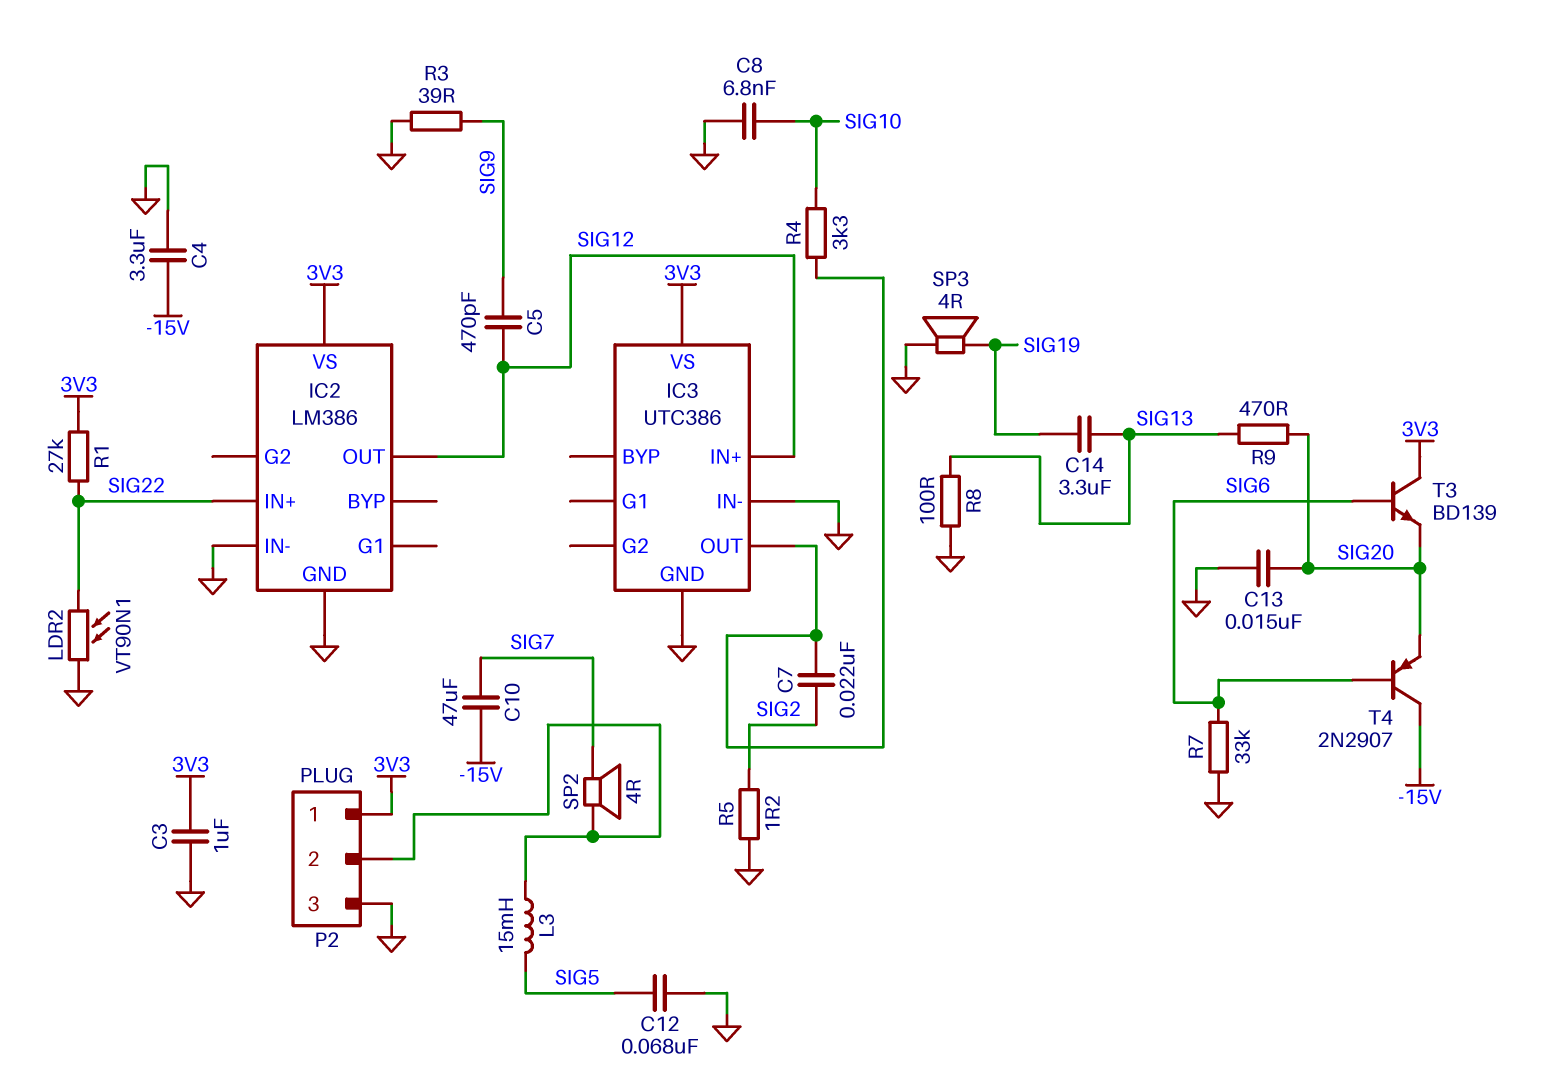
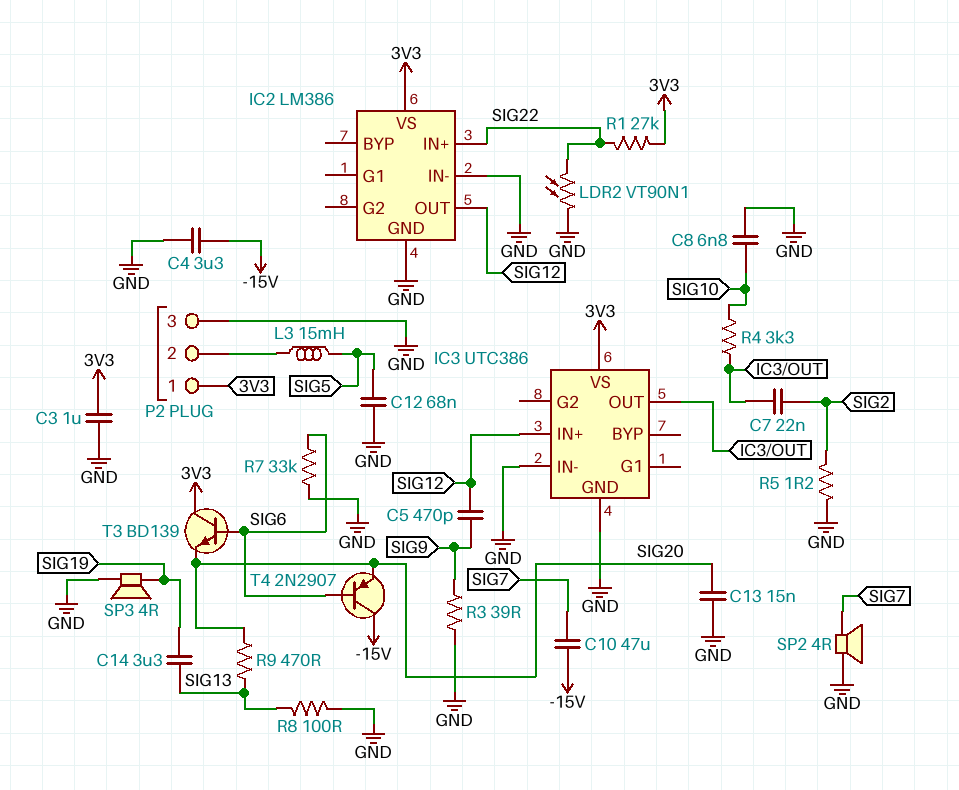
SP2: speaker 4R (P2/2, SIG7) -> speaker 4R (GND, SIG7)

